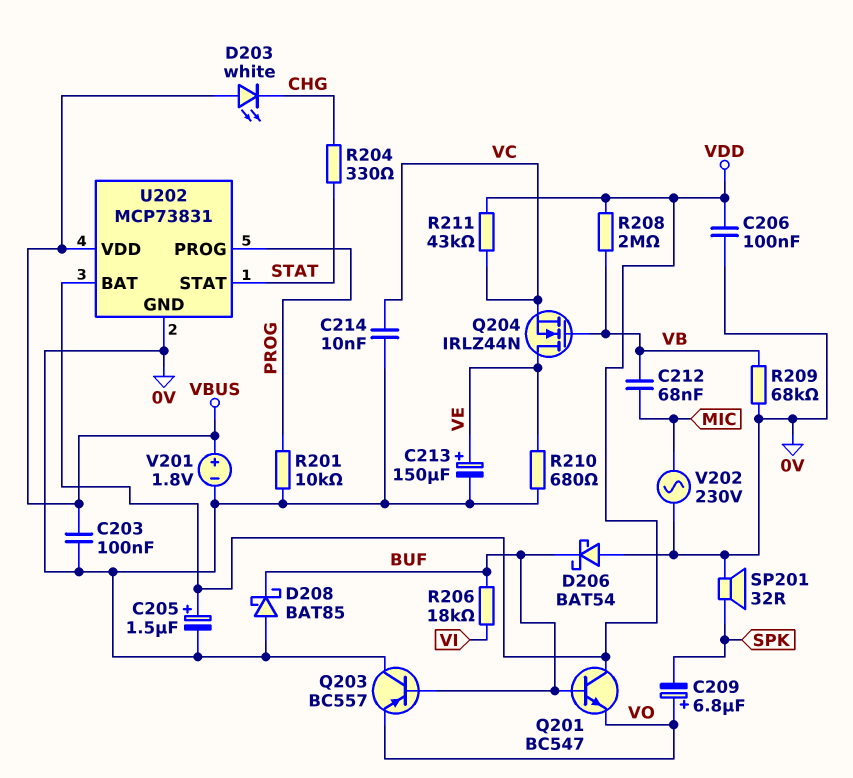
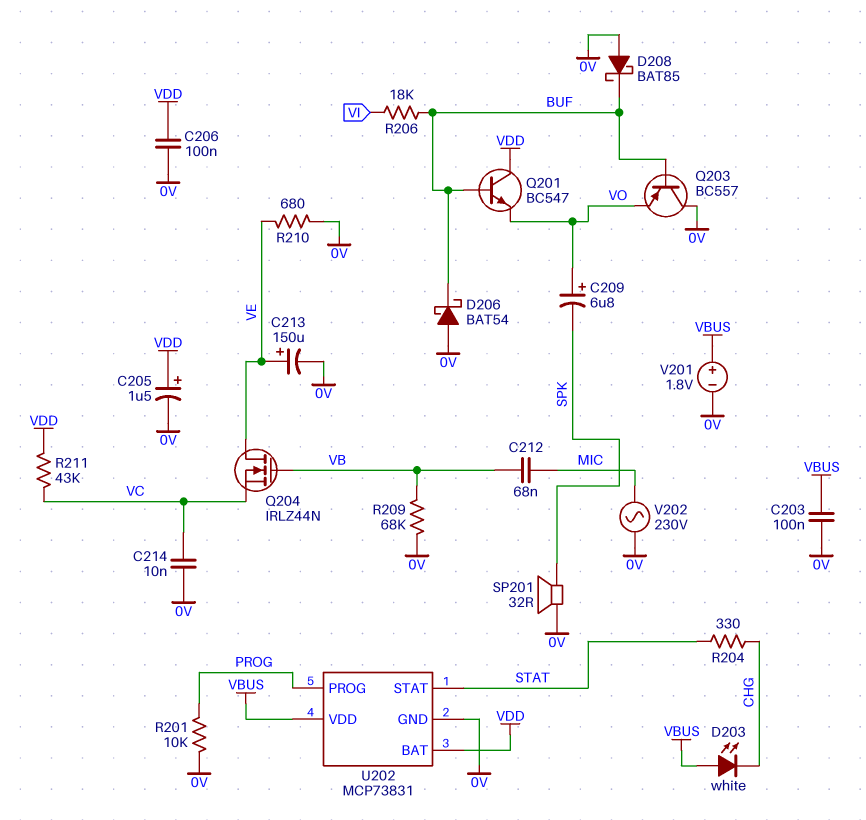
R208: 2M (VB, VDD) -> none

